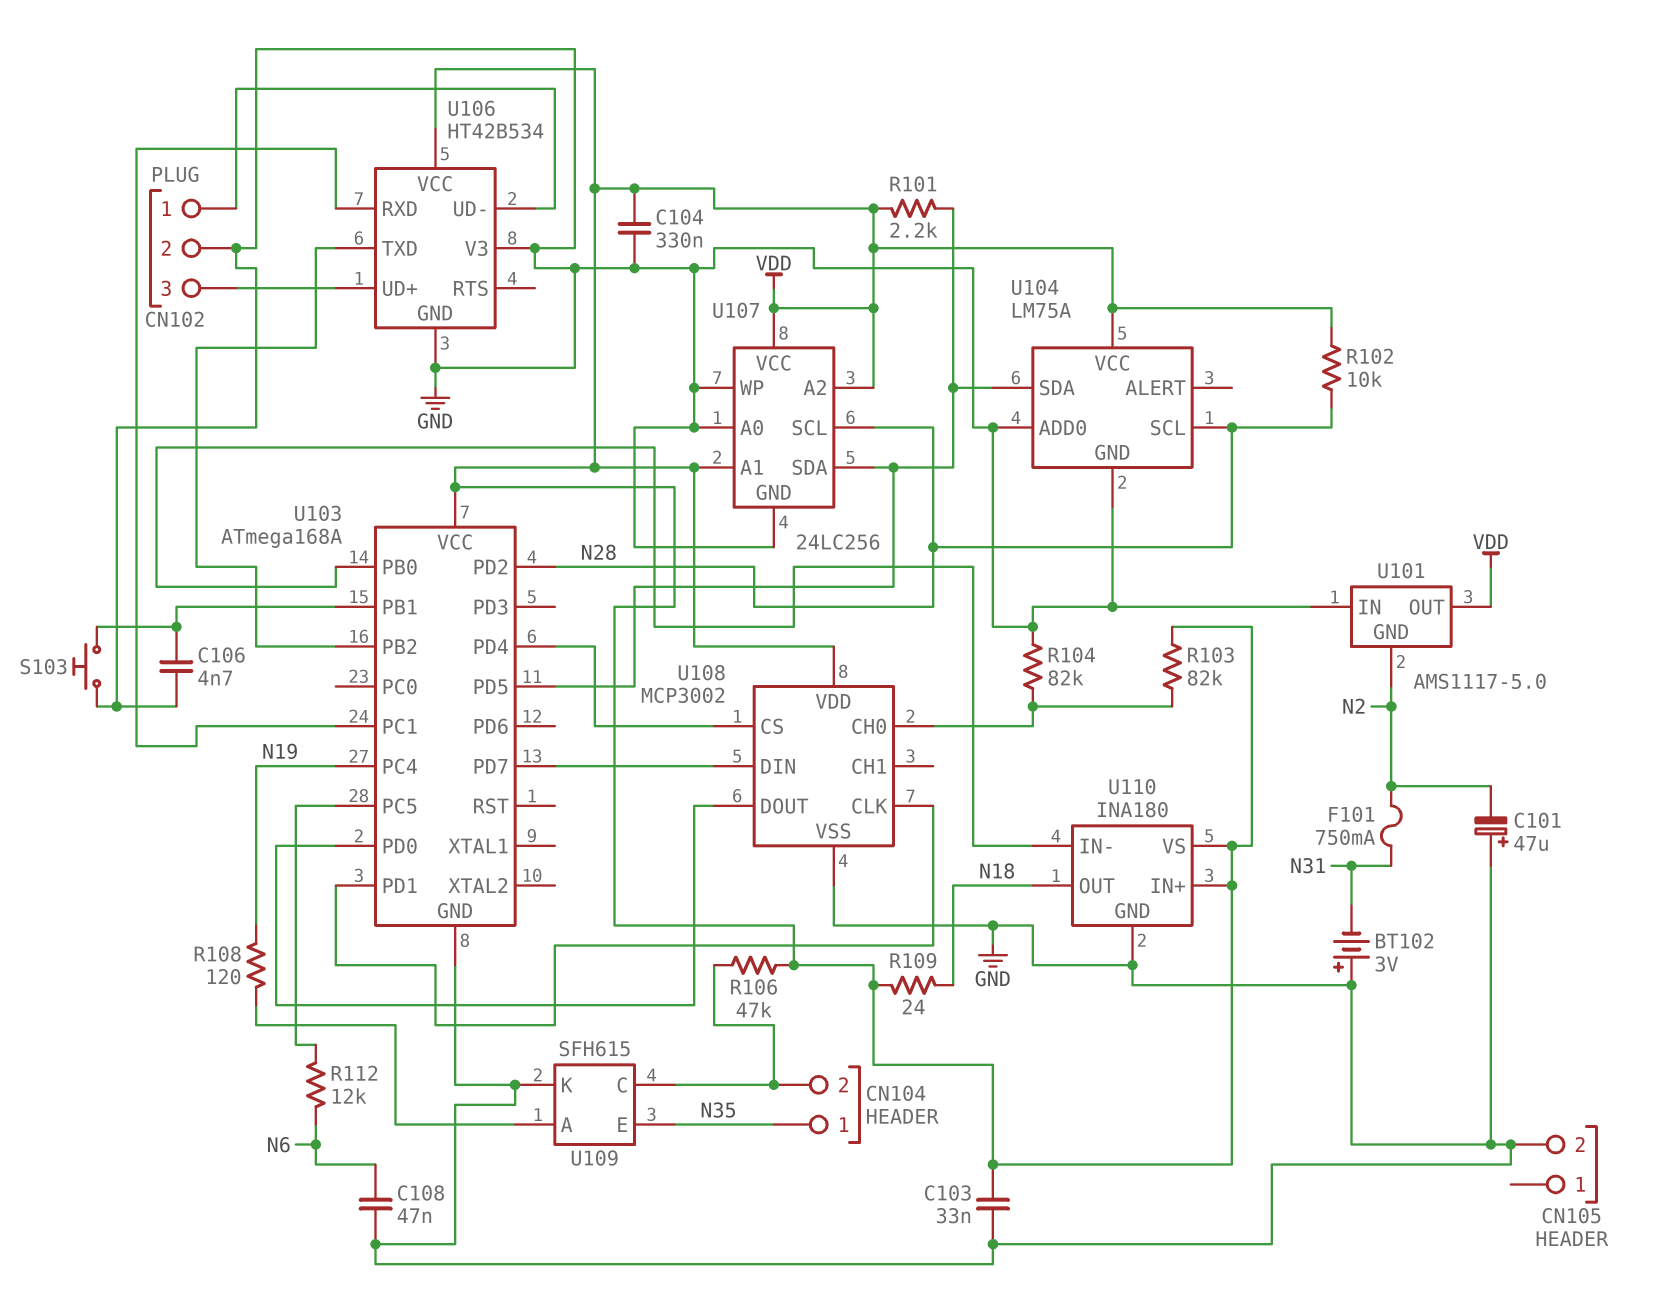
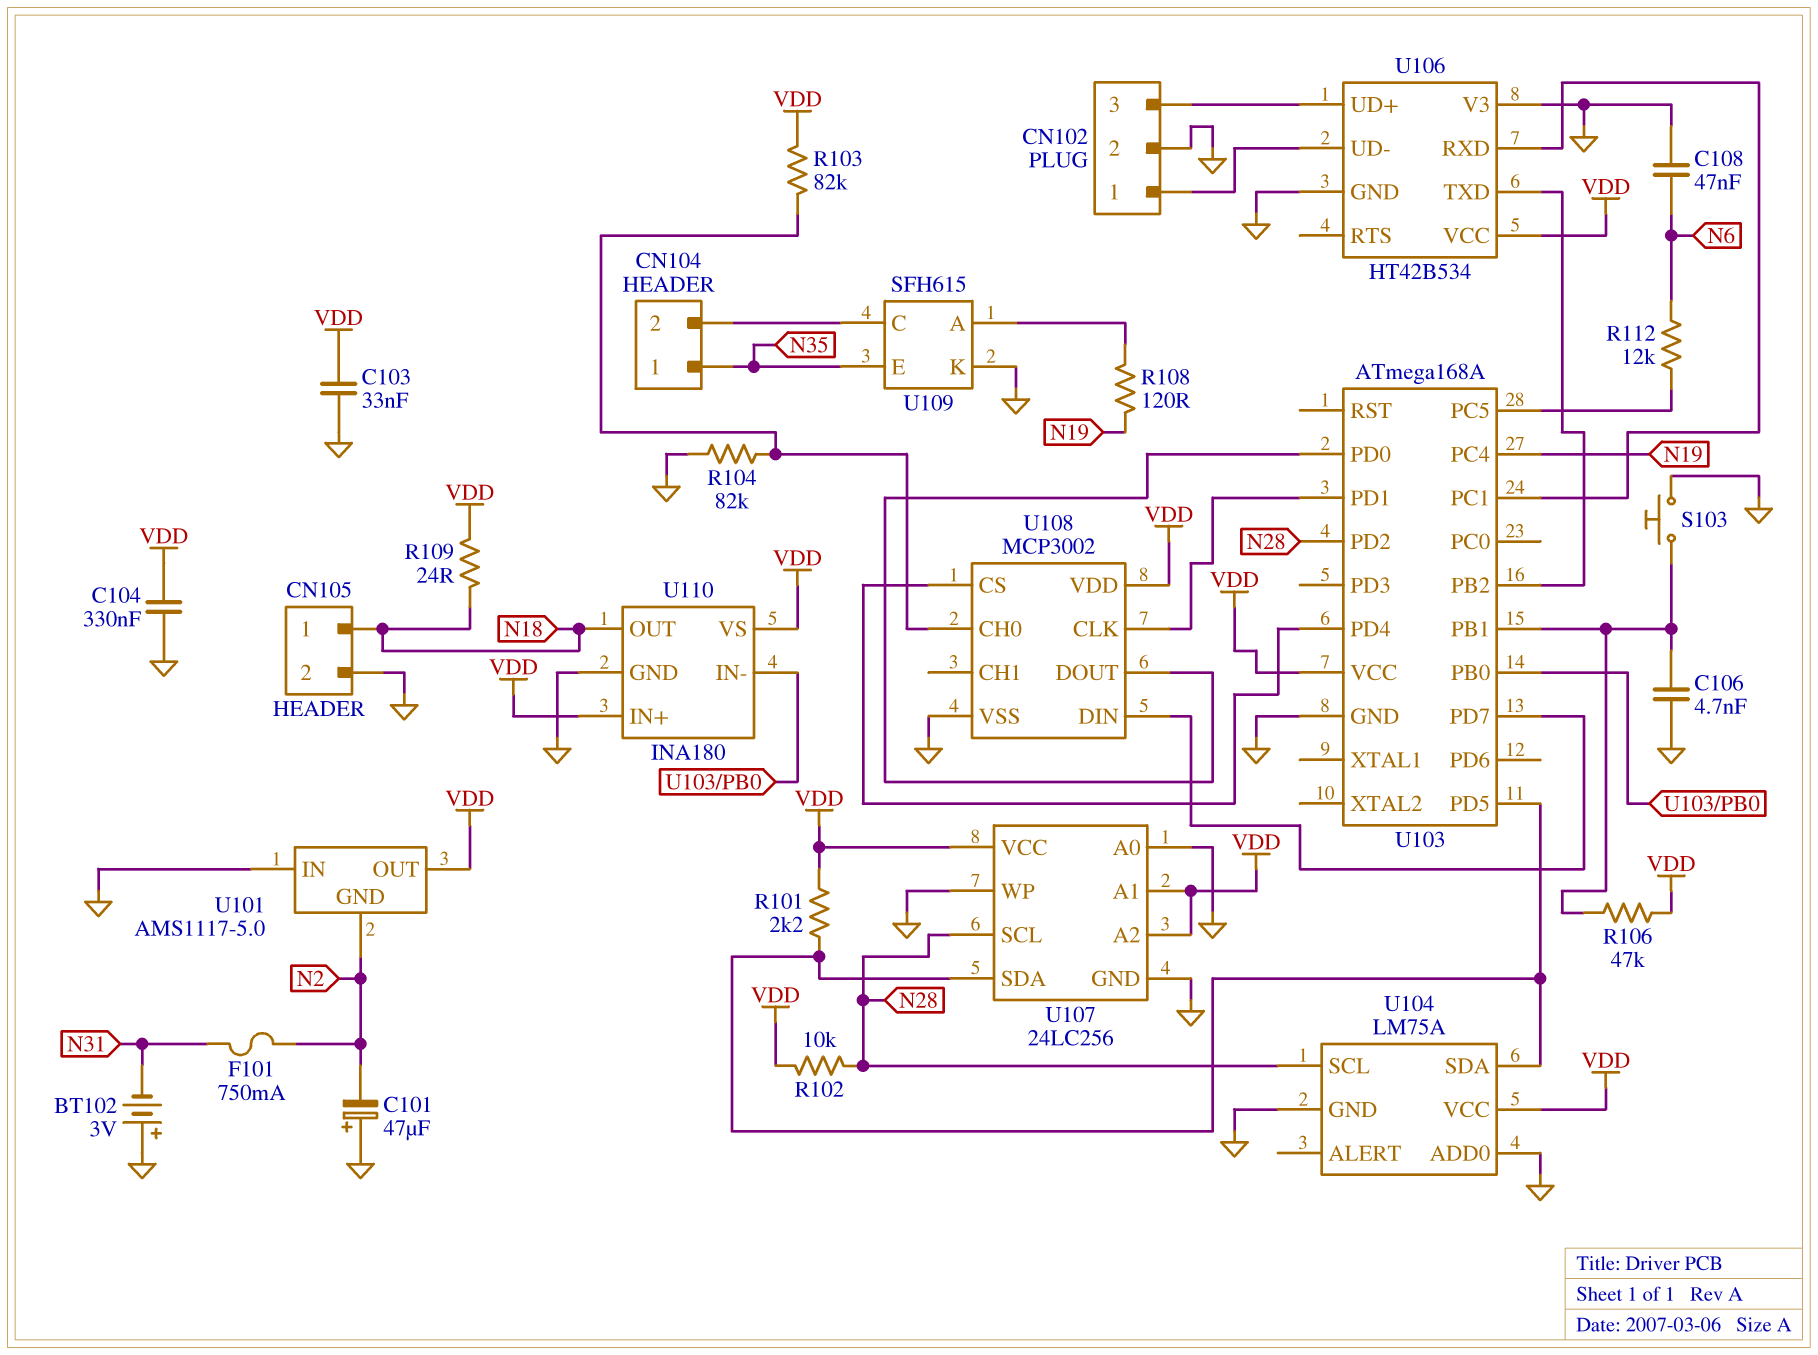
CN105 pin 1: none -> N18
R106: 47k (CN104/2, VDD) -> 47k (U103/PB1, VDD)

